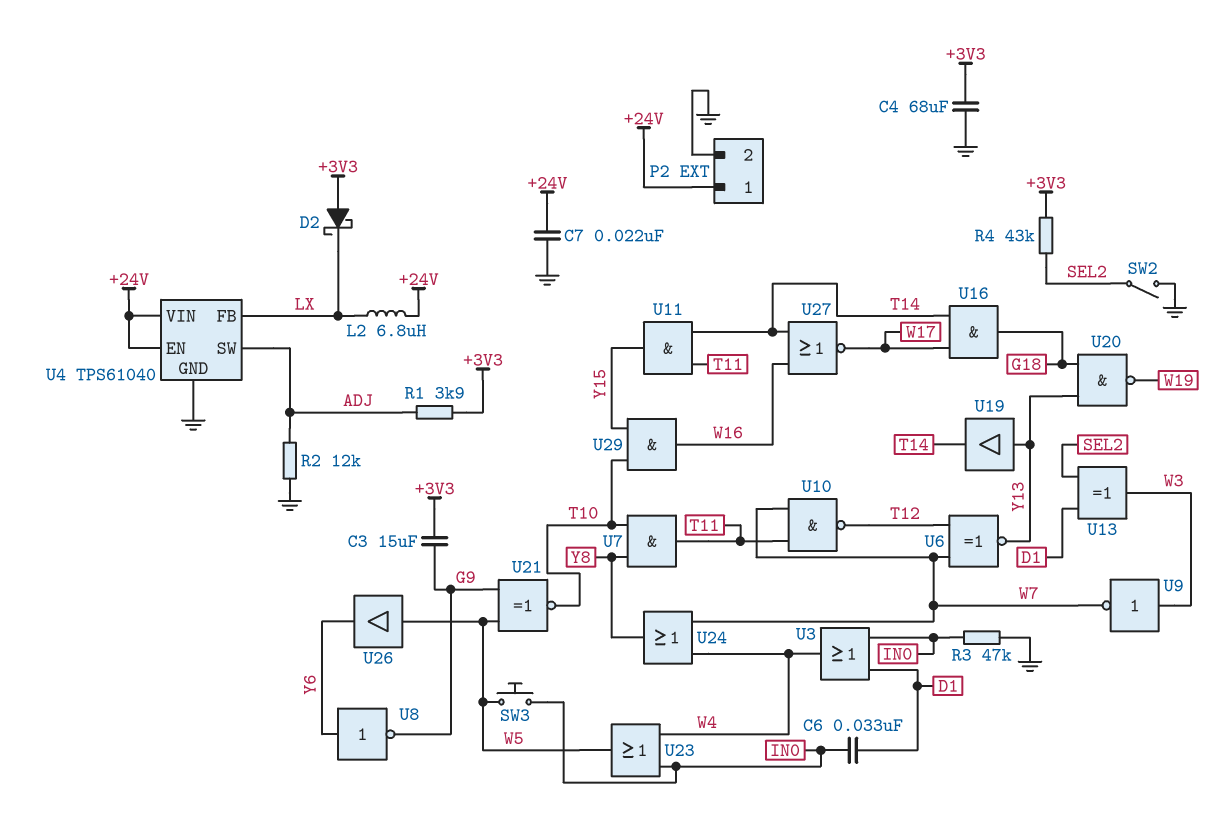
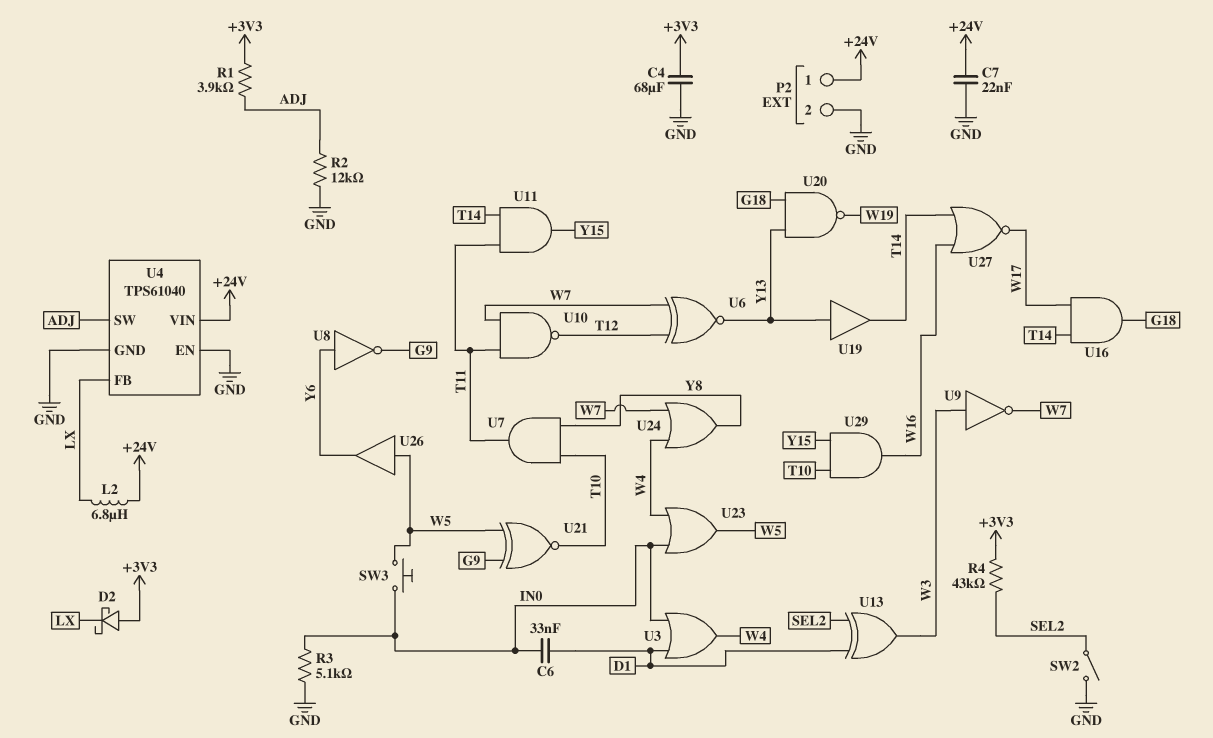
C3: 15uF (+3V3, G9) -> none
R3: 47k (GND, IN0) -> 5.1k (GND, IN0)
U4 pin EN: +24V -> GND

